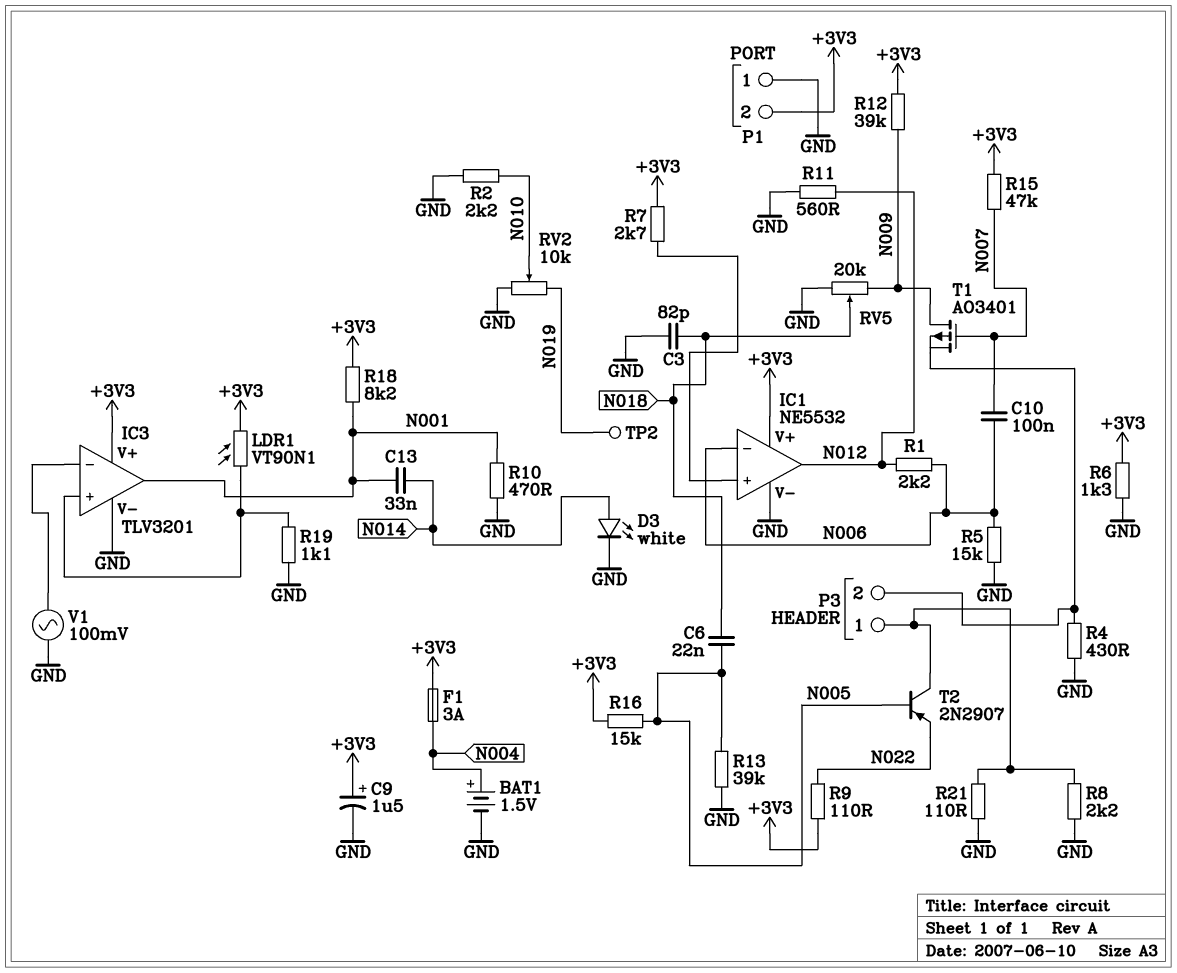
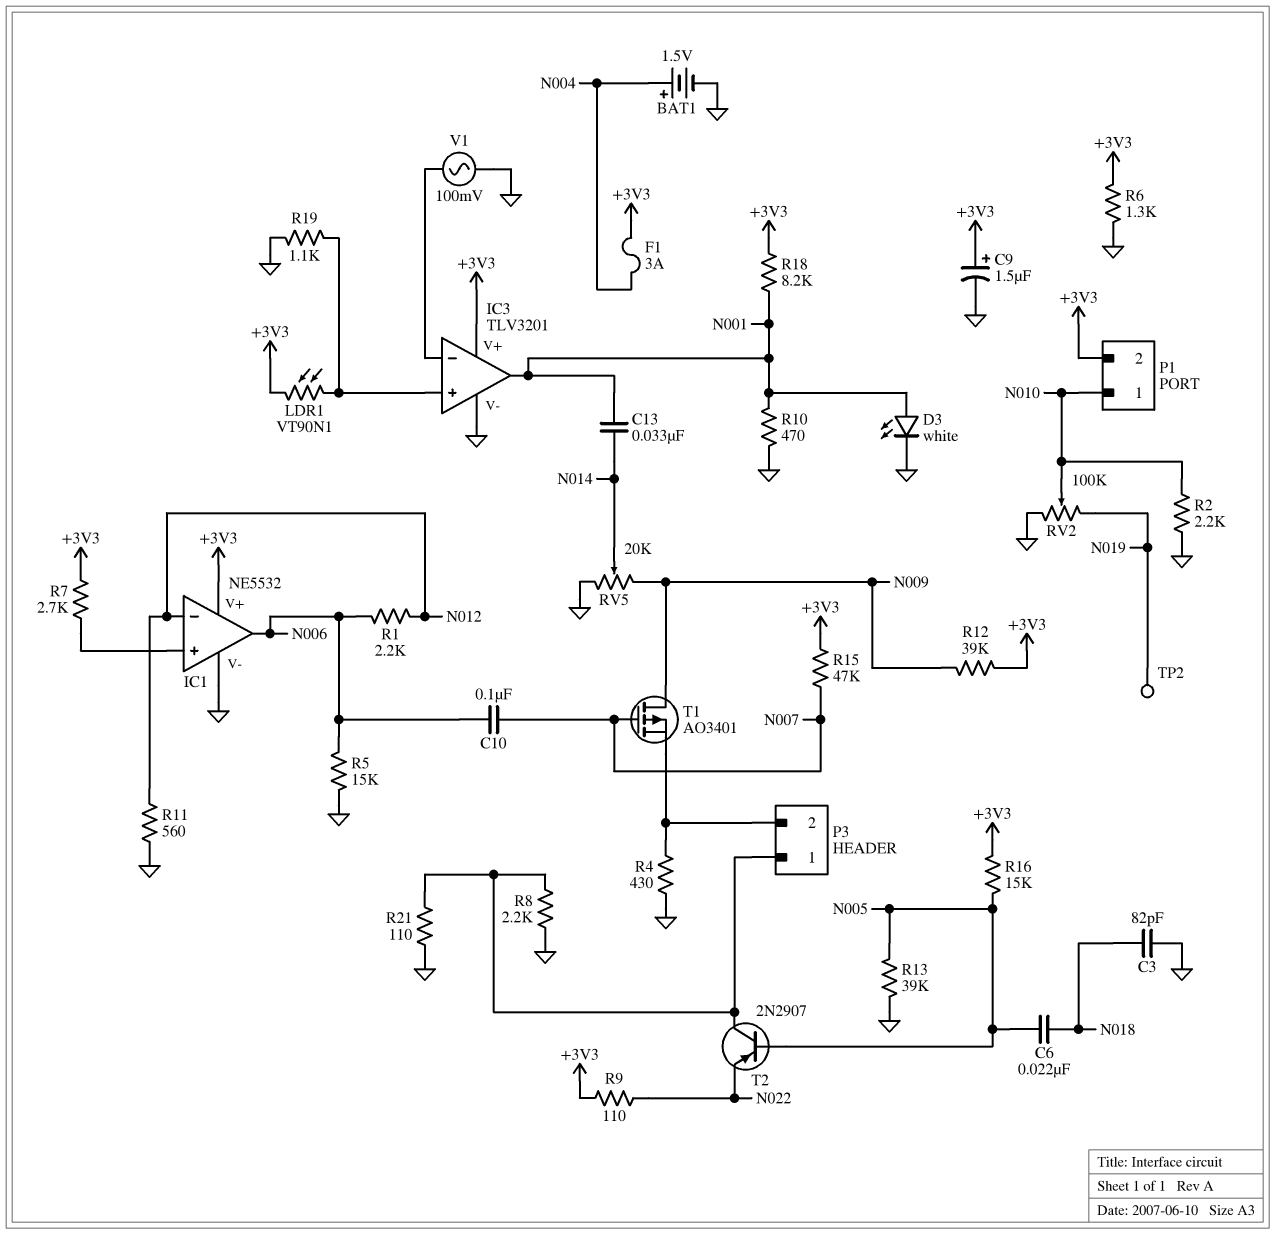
D3: LED white (A N014, K GND) -> LED white (A N001, K GND)
IC1 pin in-: N006 -> N012
IC1 pin out: N012 -> N006
P1 pin 1: GND -> N010
RV2: 10k (GND, N019, wiper N010) -> 100k (GND, N019, wiper N010)
RV5: 20k (GND, N009, wiper N018) -> 20k (GND, N009, wiper N014)

